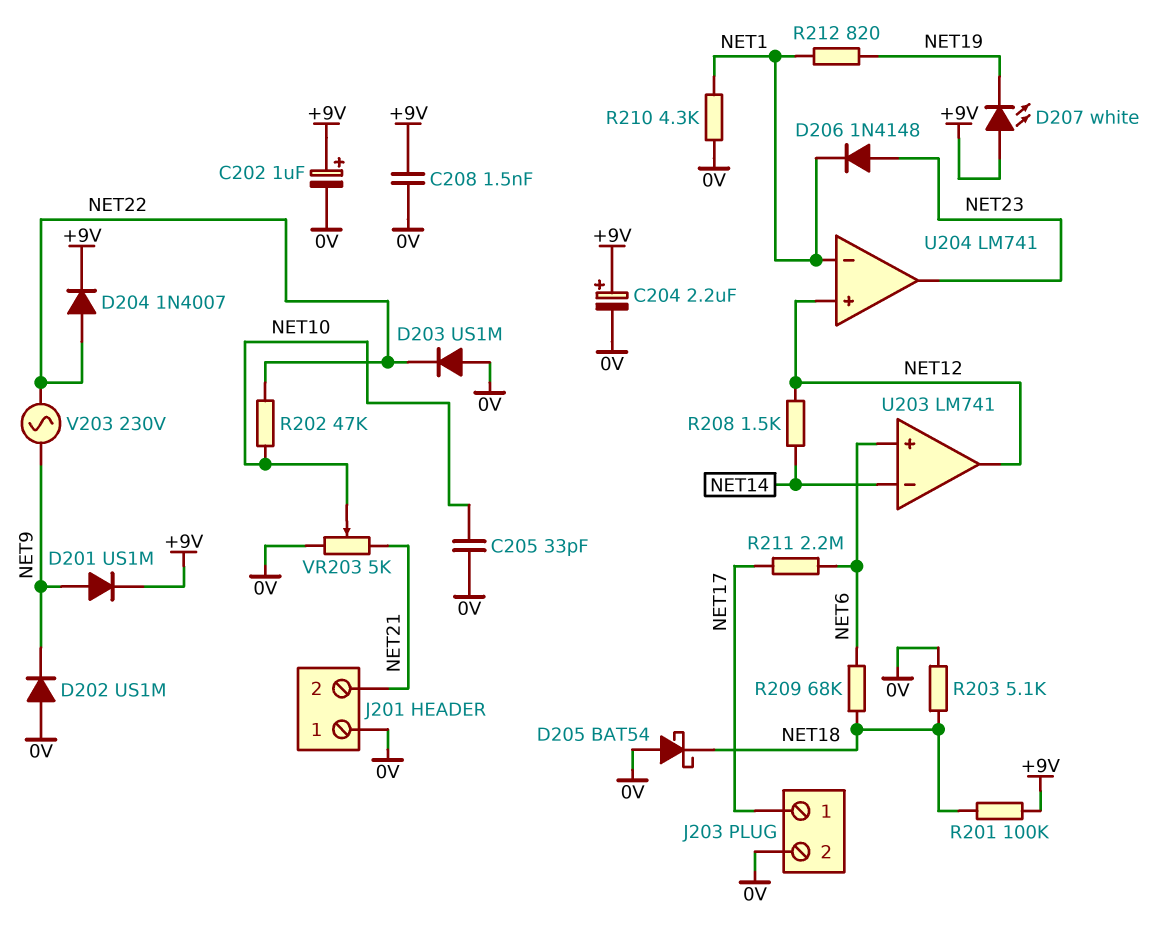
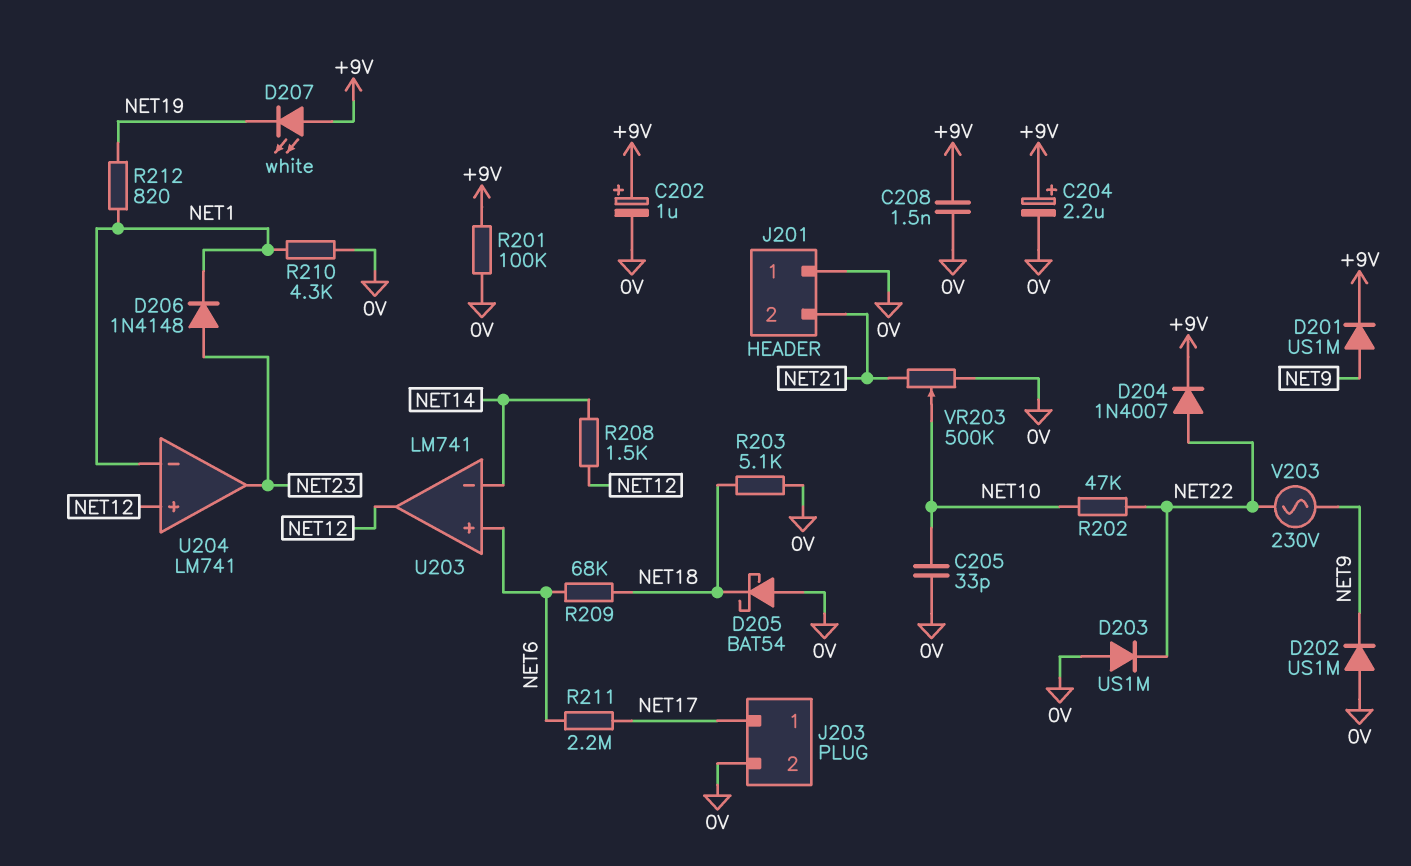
R201: 100k (+9V, NET18) -> 100k (+9V, 0V)
VR203: 5k (0V, NET21, wiper NET10) -> 500k (0V, NET21, wiper NET10)

